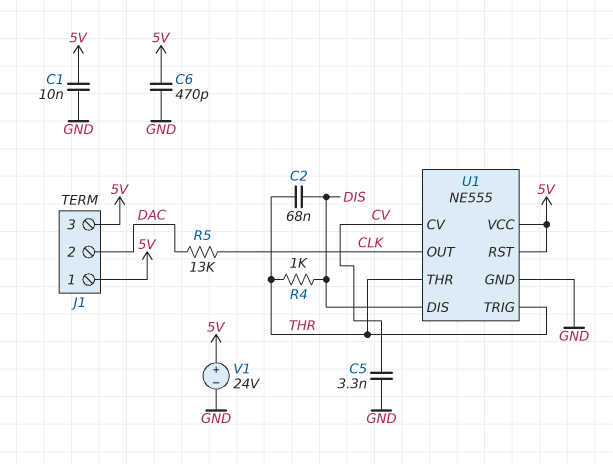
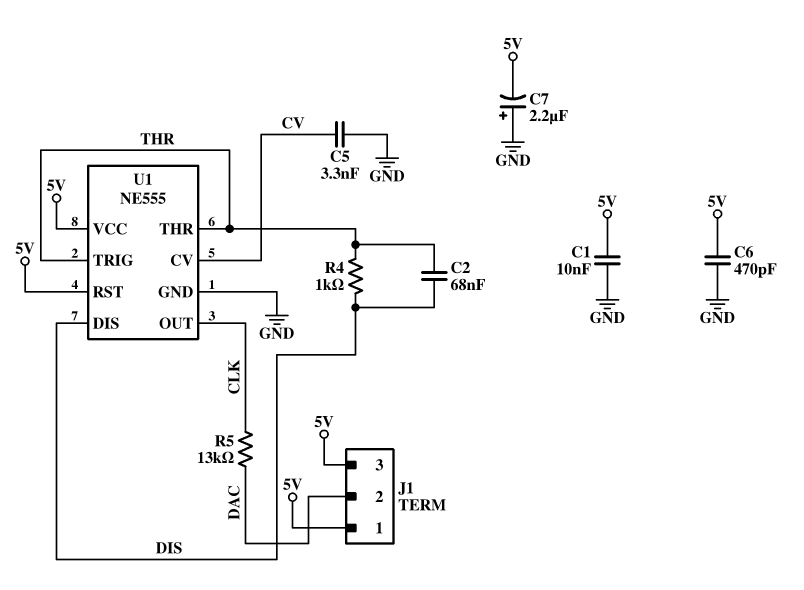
C7: none -> 2.2uF (plus GND, minus 5V)
V1: 24V (plus 5V, minus GND) -> none

